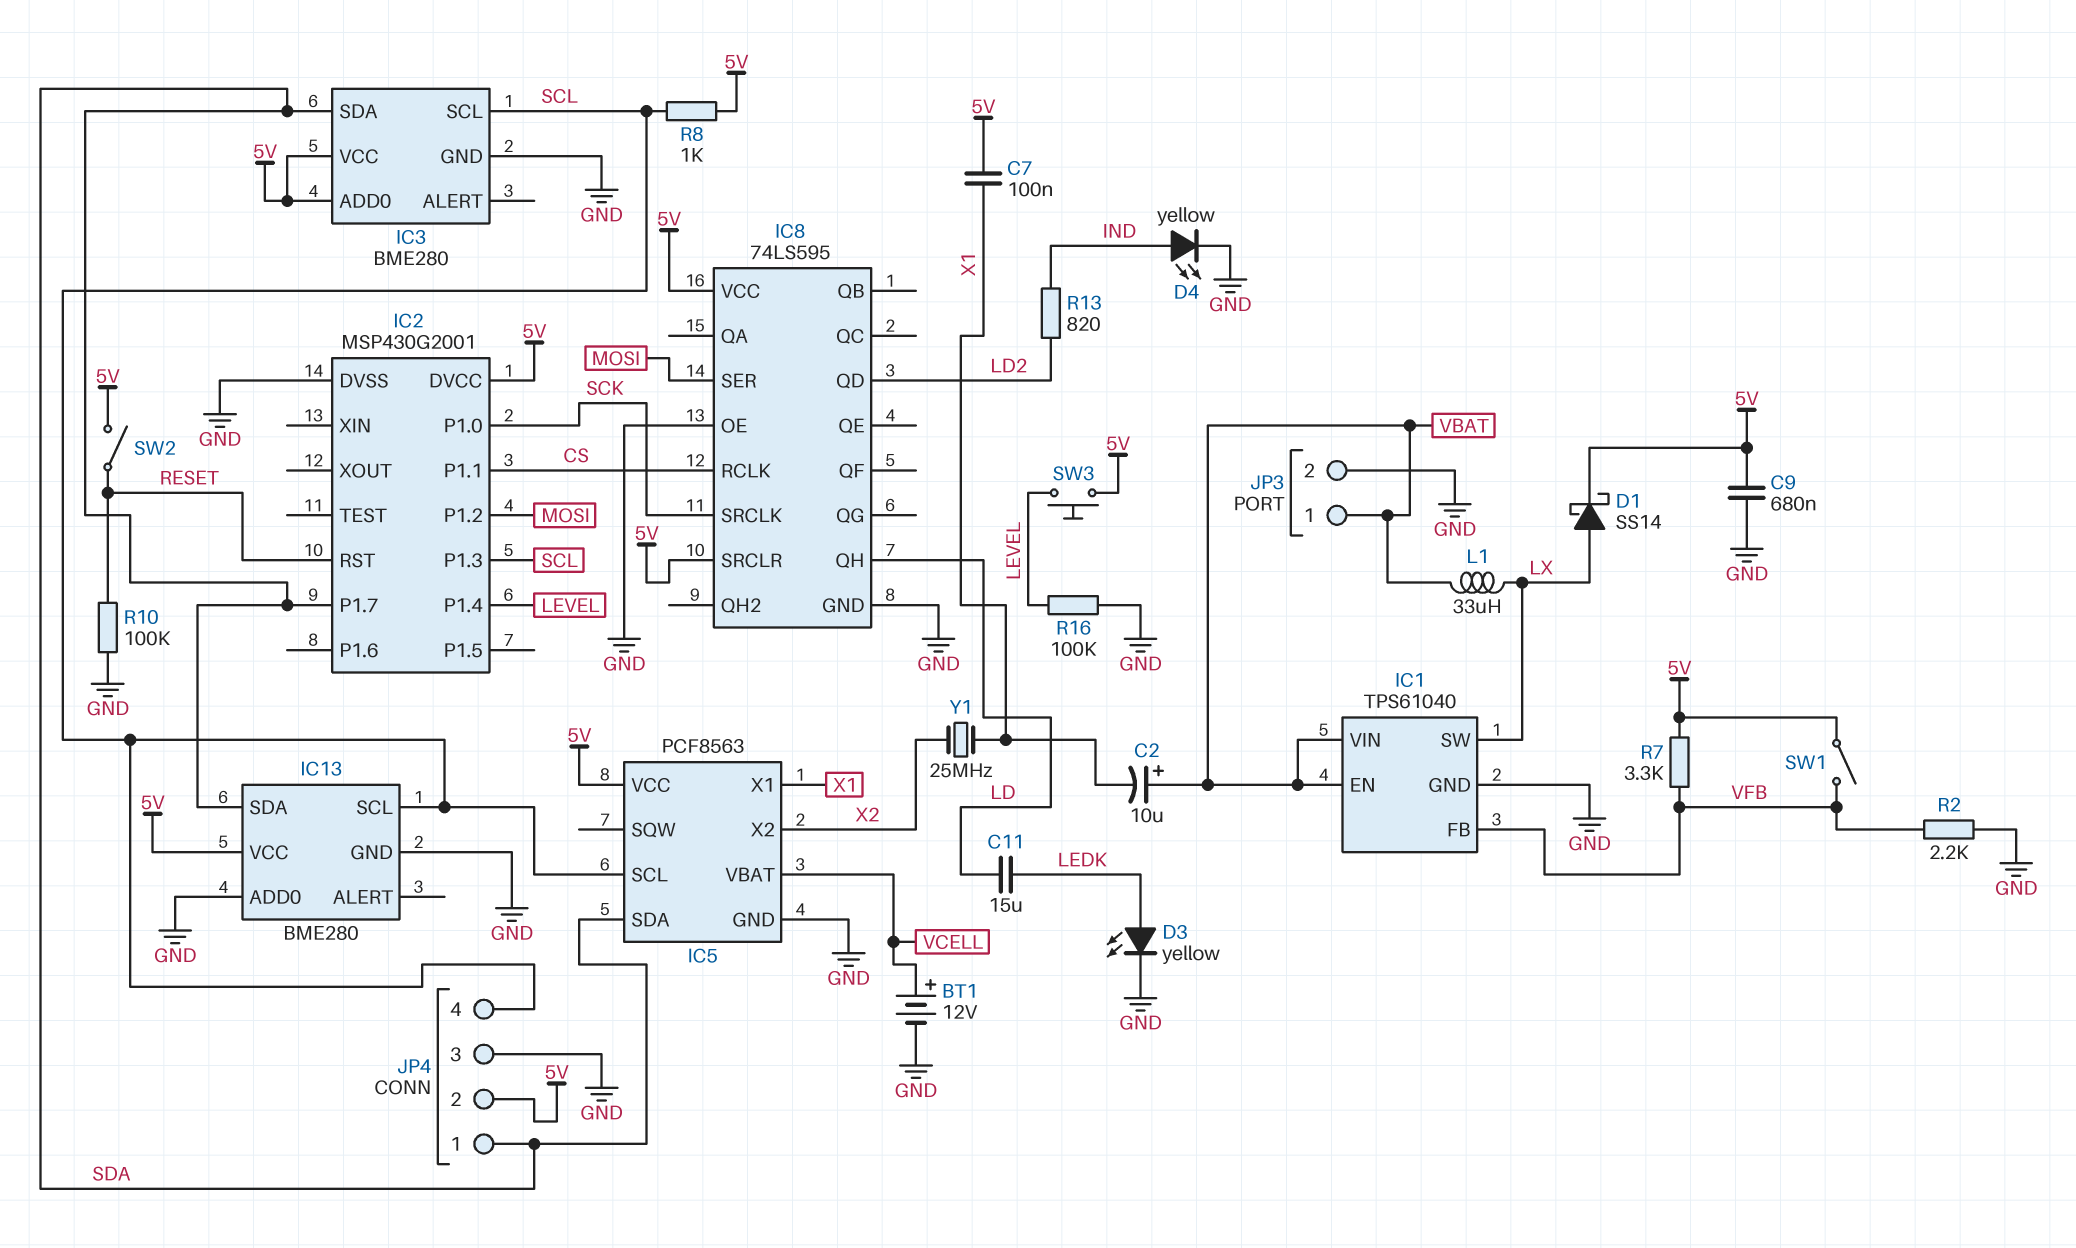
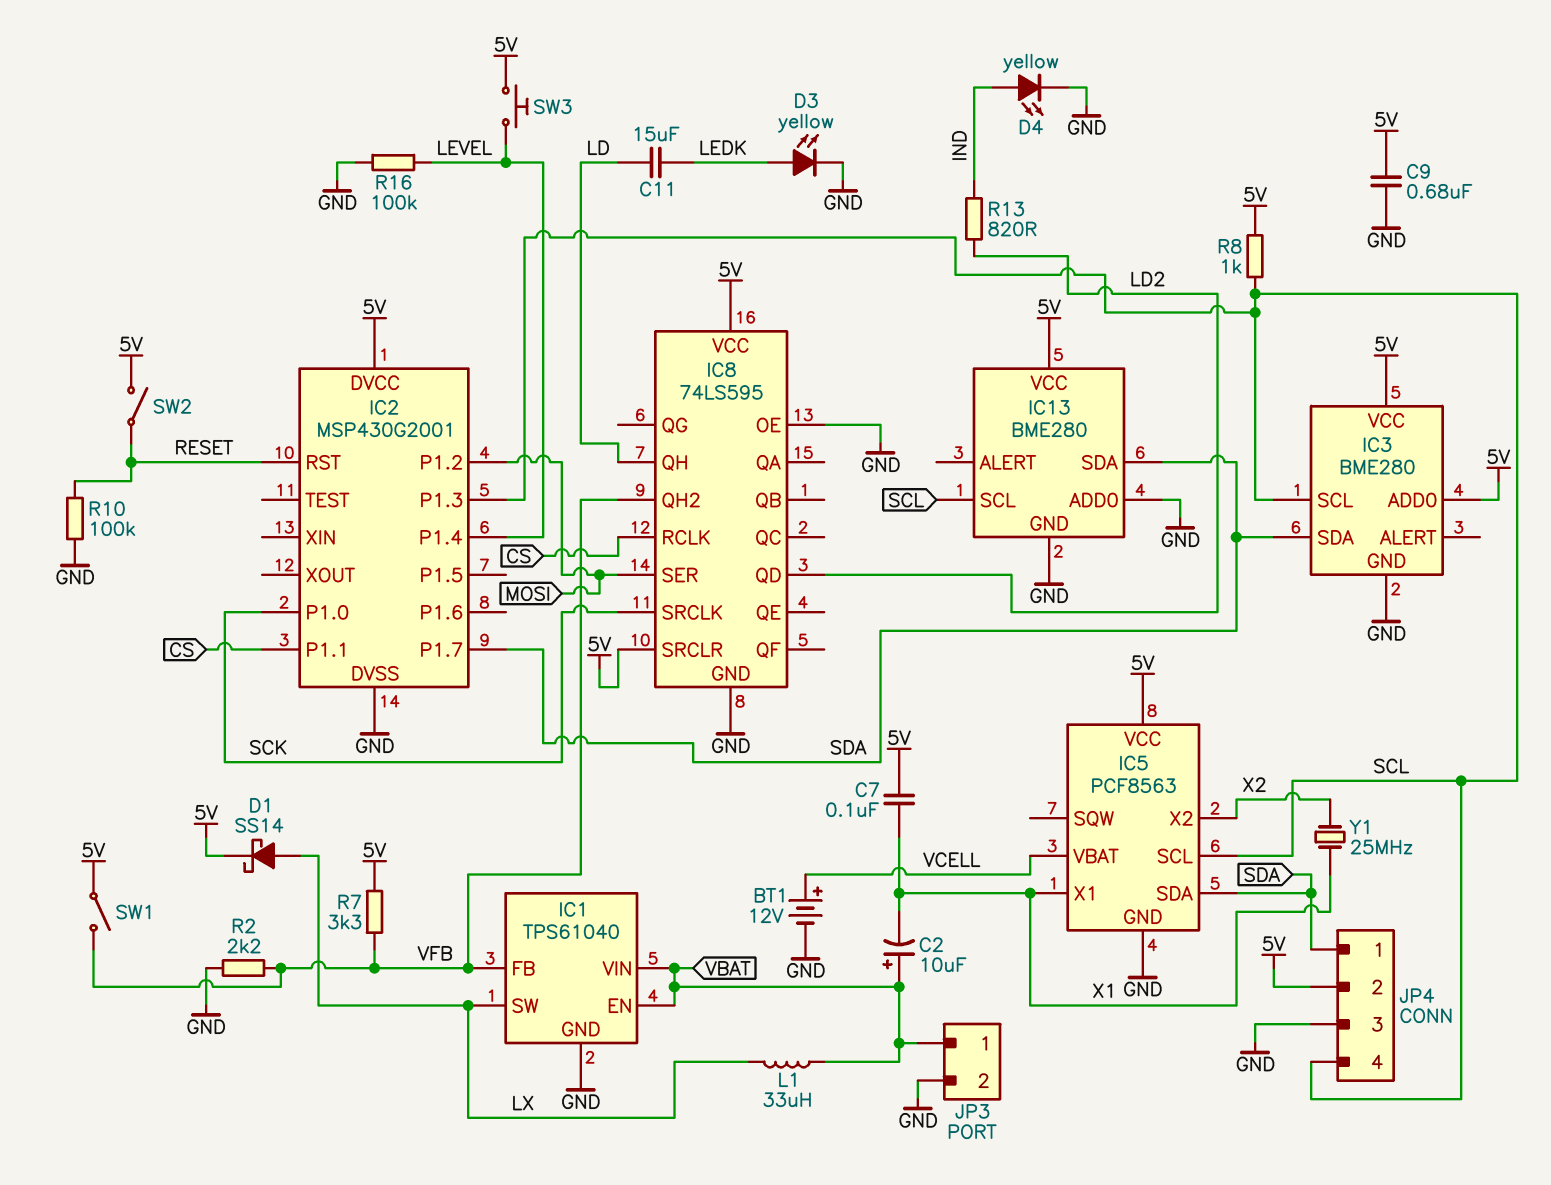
IC8 pin QH2: none -> VFB

